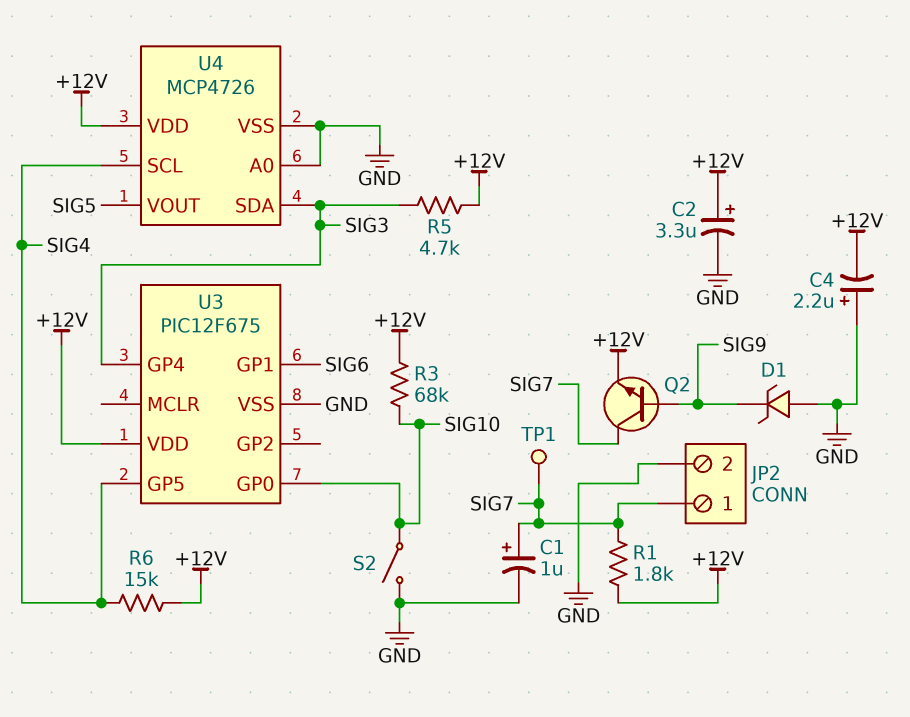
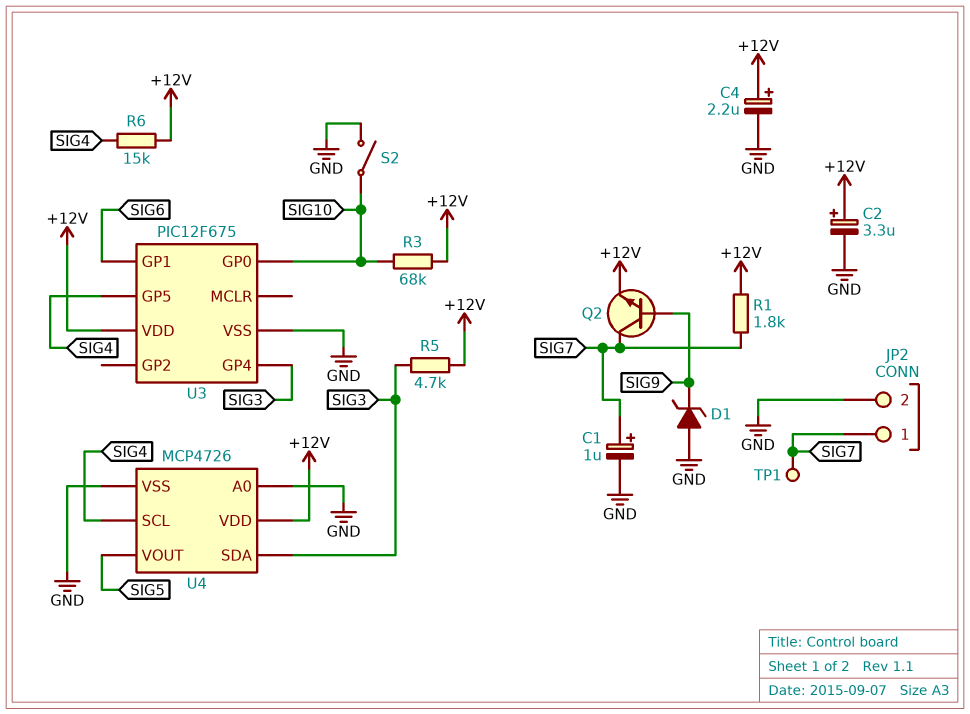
C4: 2.2uF (plus GND, minus +12V) -> 2.2uF (plus +12V, minus GND)

